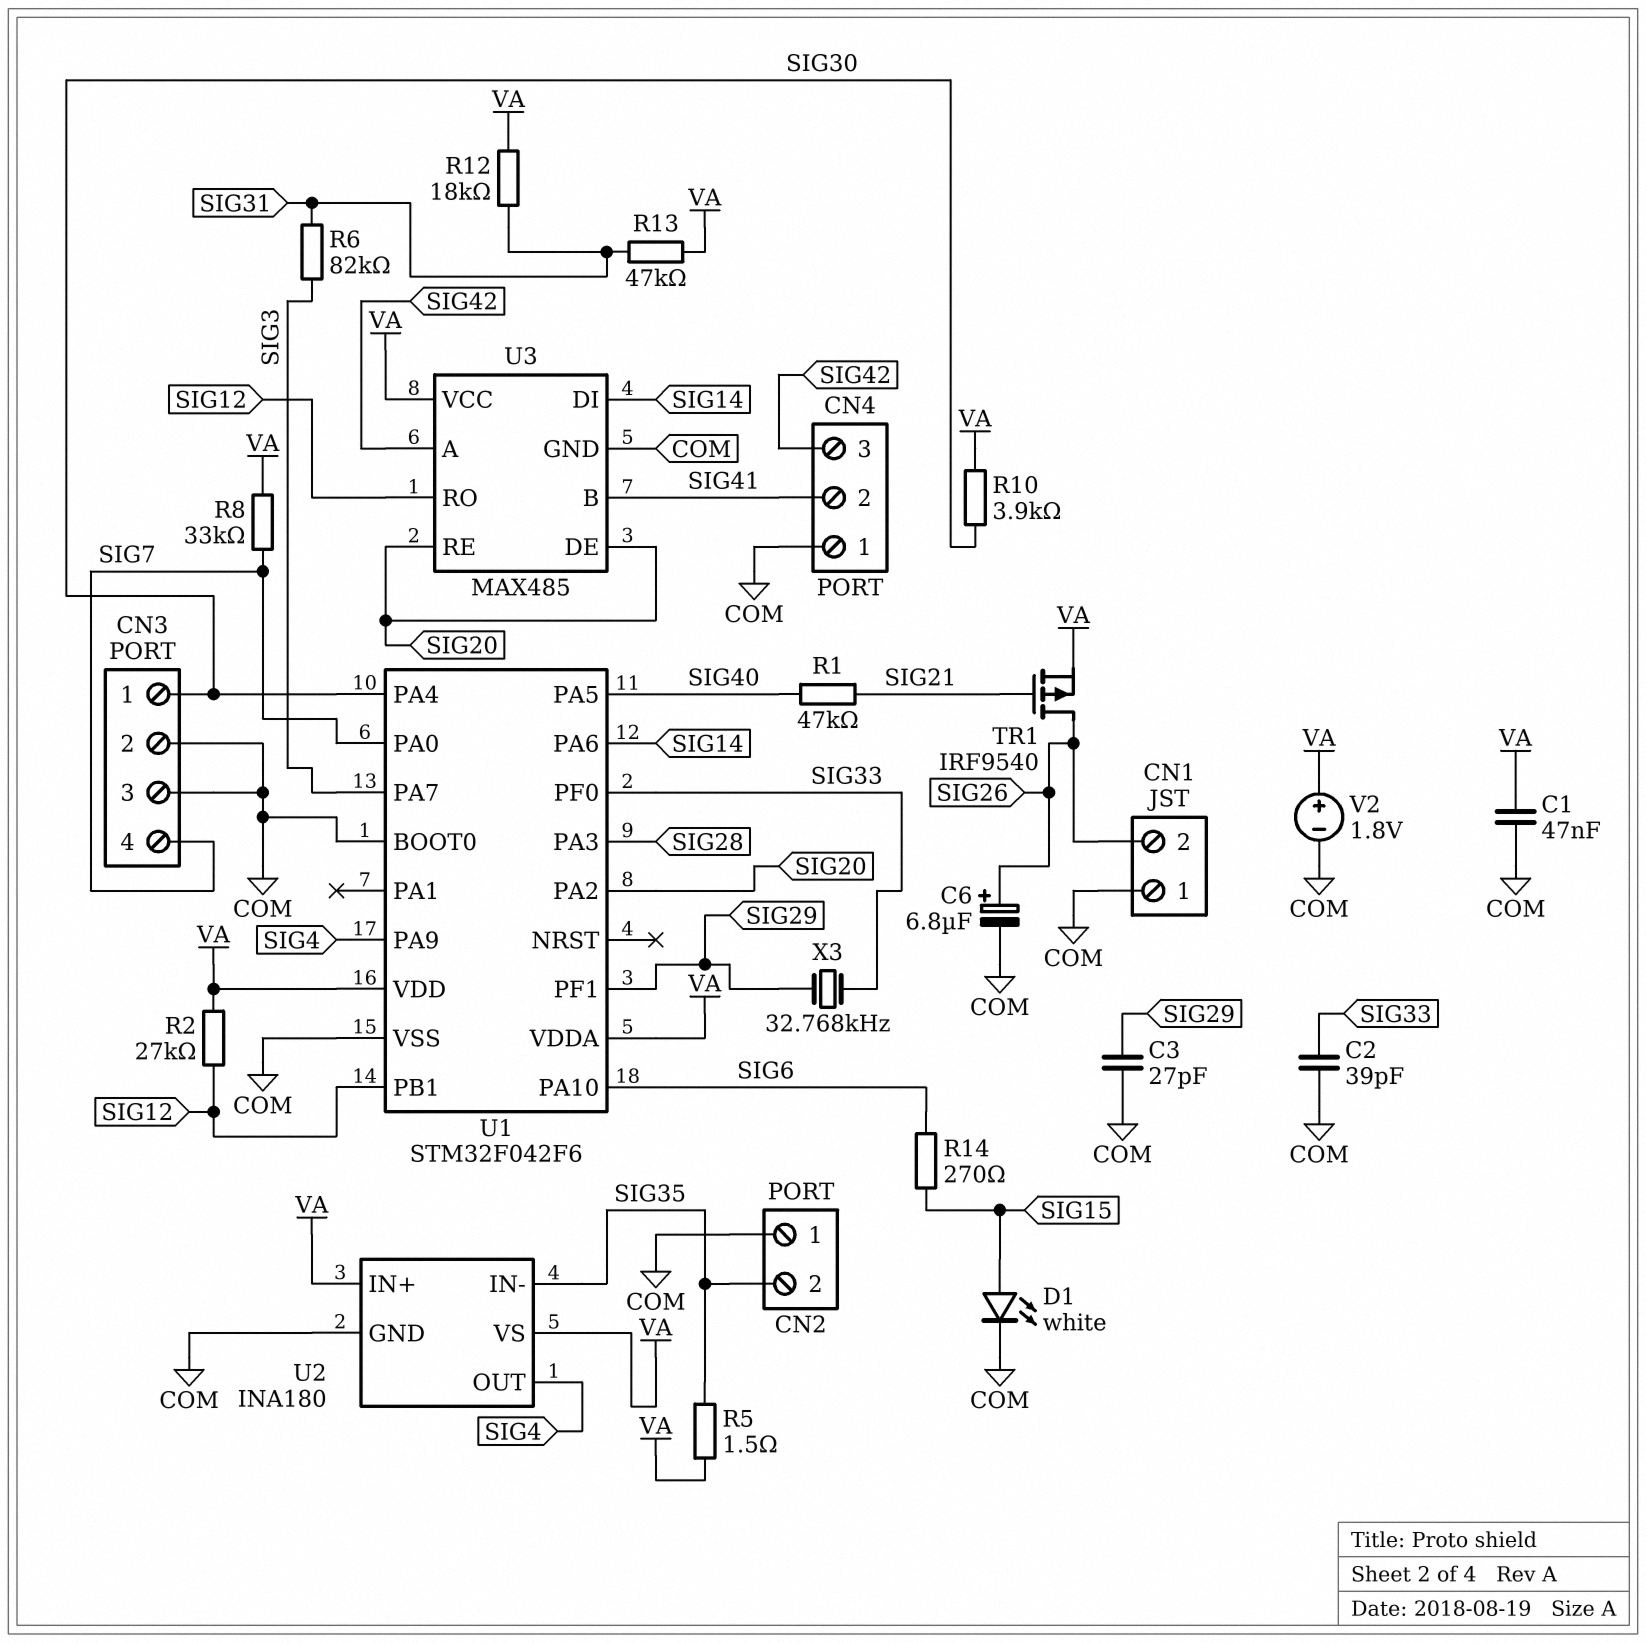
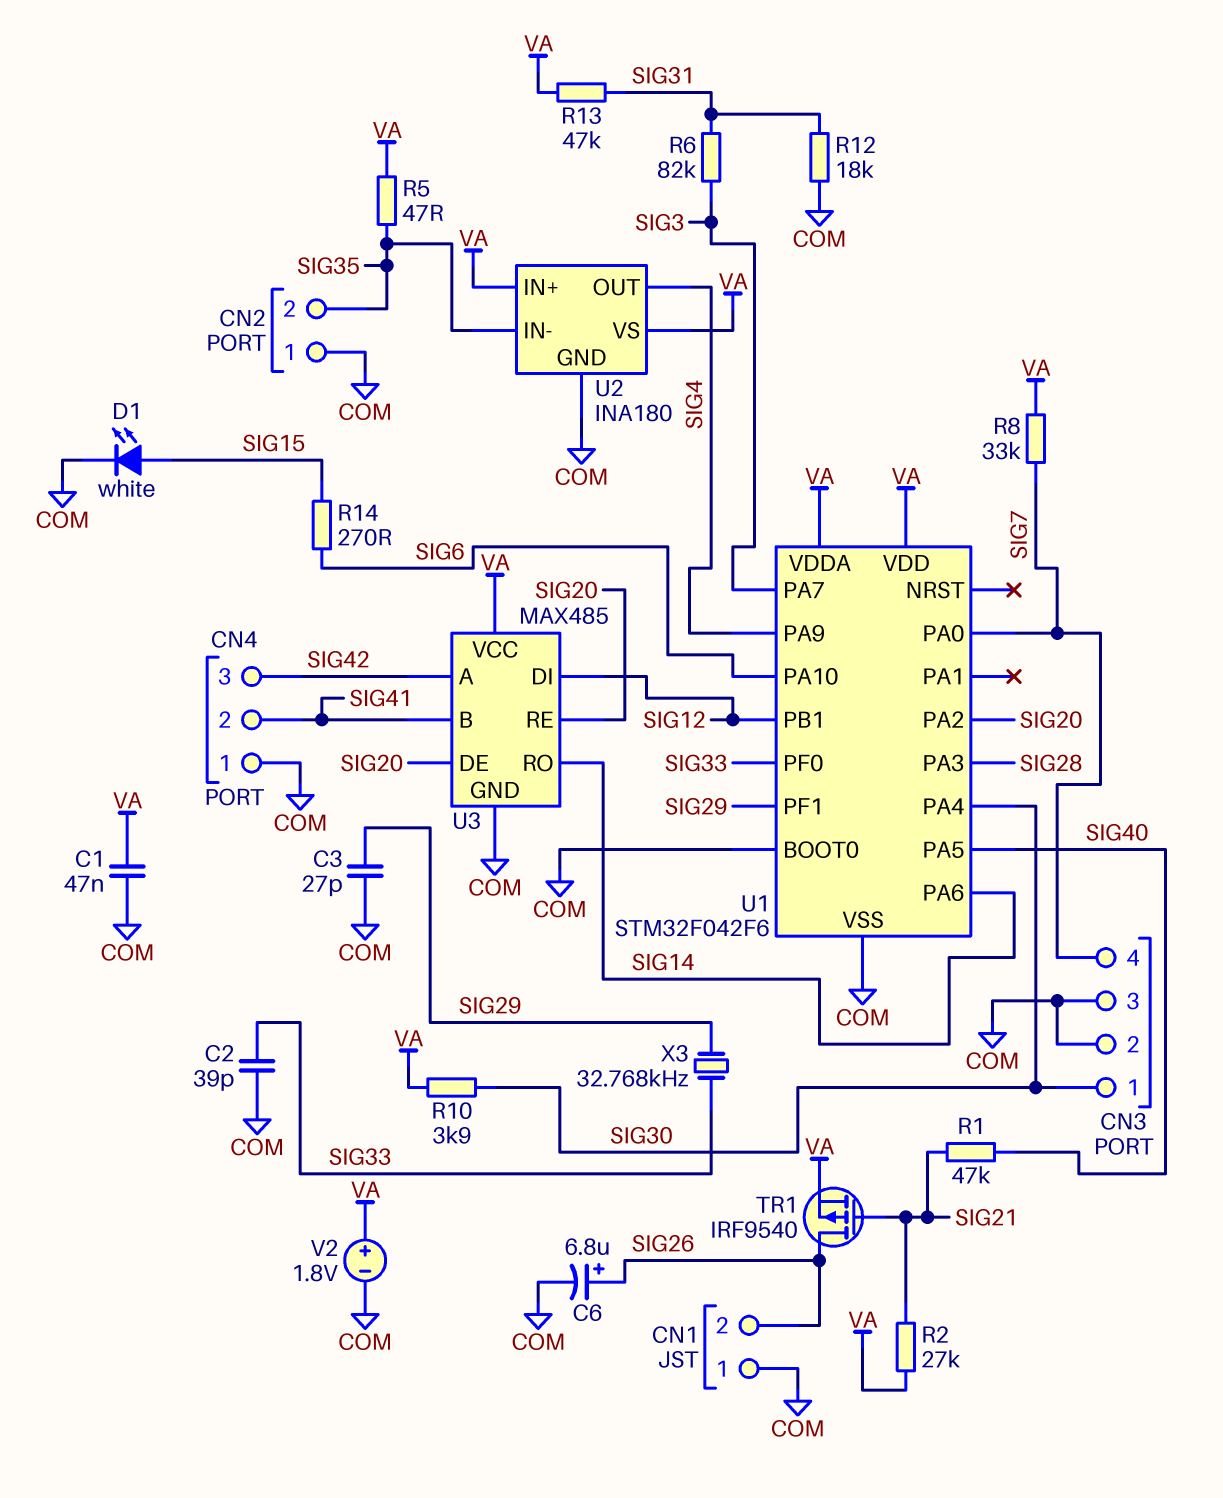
R2: 27k (SIG12, VA) -> 27k (SIG21, VA)
R5: 1.5 (SIG35, VA) -> 47 (SIG35, VA)
R12: 18k (SIG31, VA) -> 18k (COM, SIG31)
U3 pin DI: SIG14 -> SIG12
U3 pin RO: SIG12 -> SIG14

